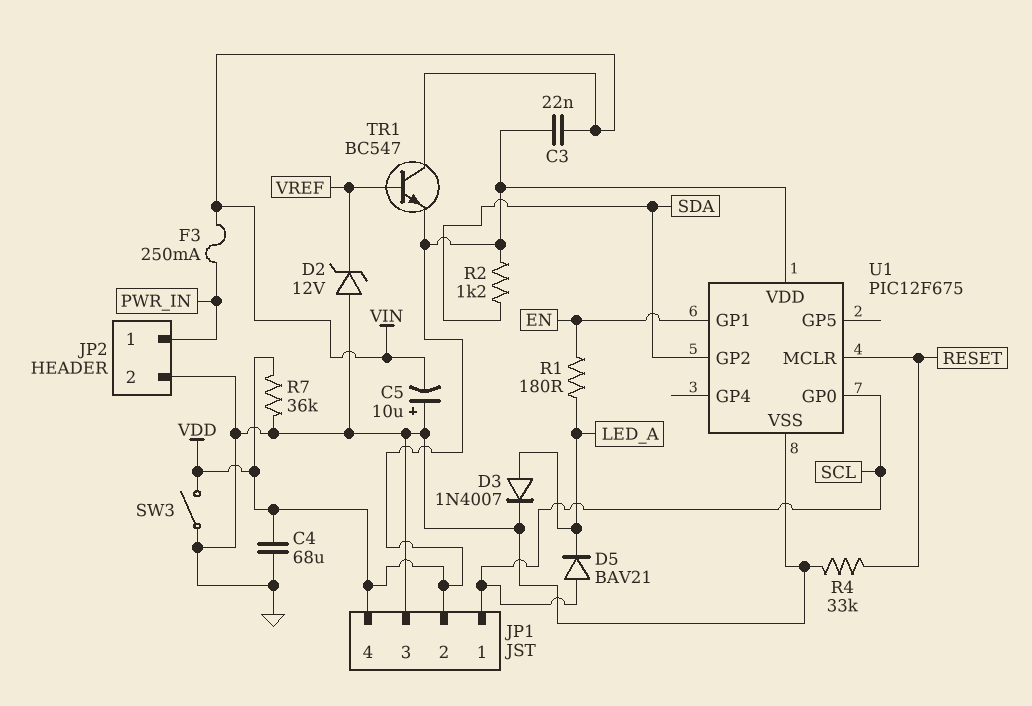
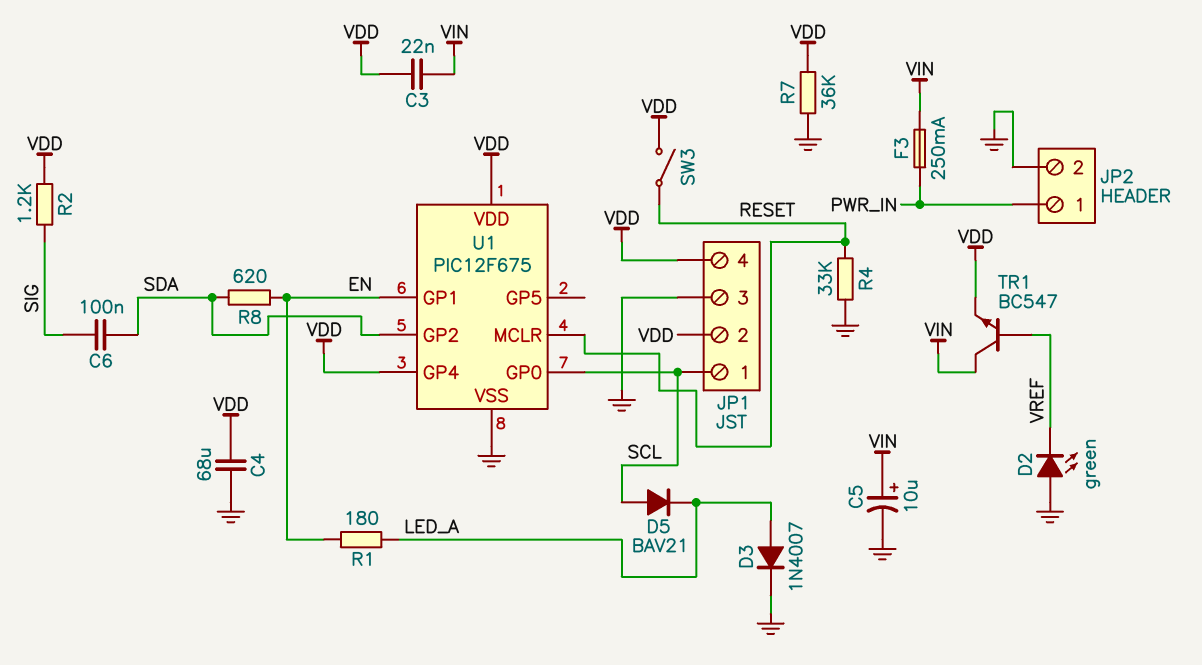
C5: 10uF (plus GND, minus VIN) -> 10uF (plus VIN, minus GND)
C6: none -> 100nF (SDA, SIG)
D2: zener 12V (A GND, K VREF) -> LED green (A GND, K VREF)
R2: 1.2k (SDA, VDD) -> 1.2k (SIG, VDD)
R8: none -> 620 (EN, SDA)
SW3: switch (GND, VDD) -> switch (RESET, VDD)
U1 pin GP4: none -> VDD

